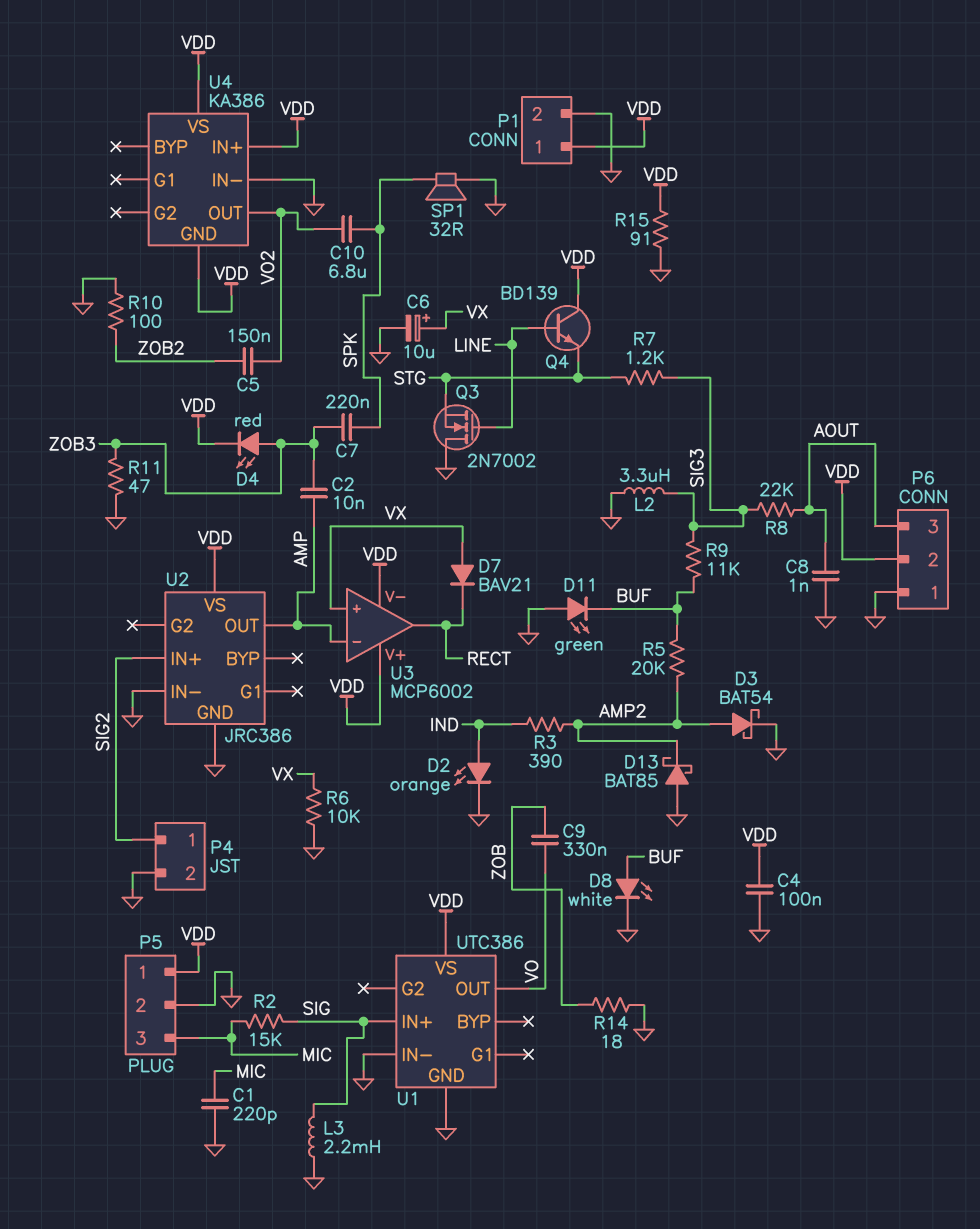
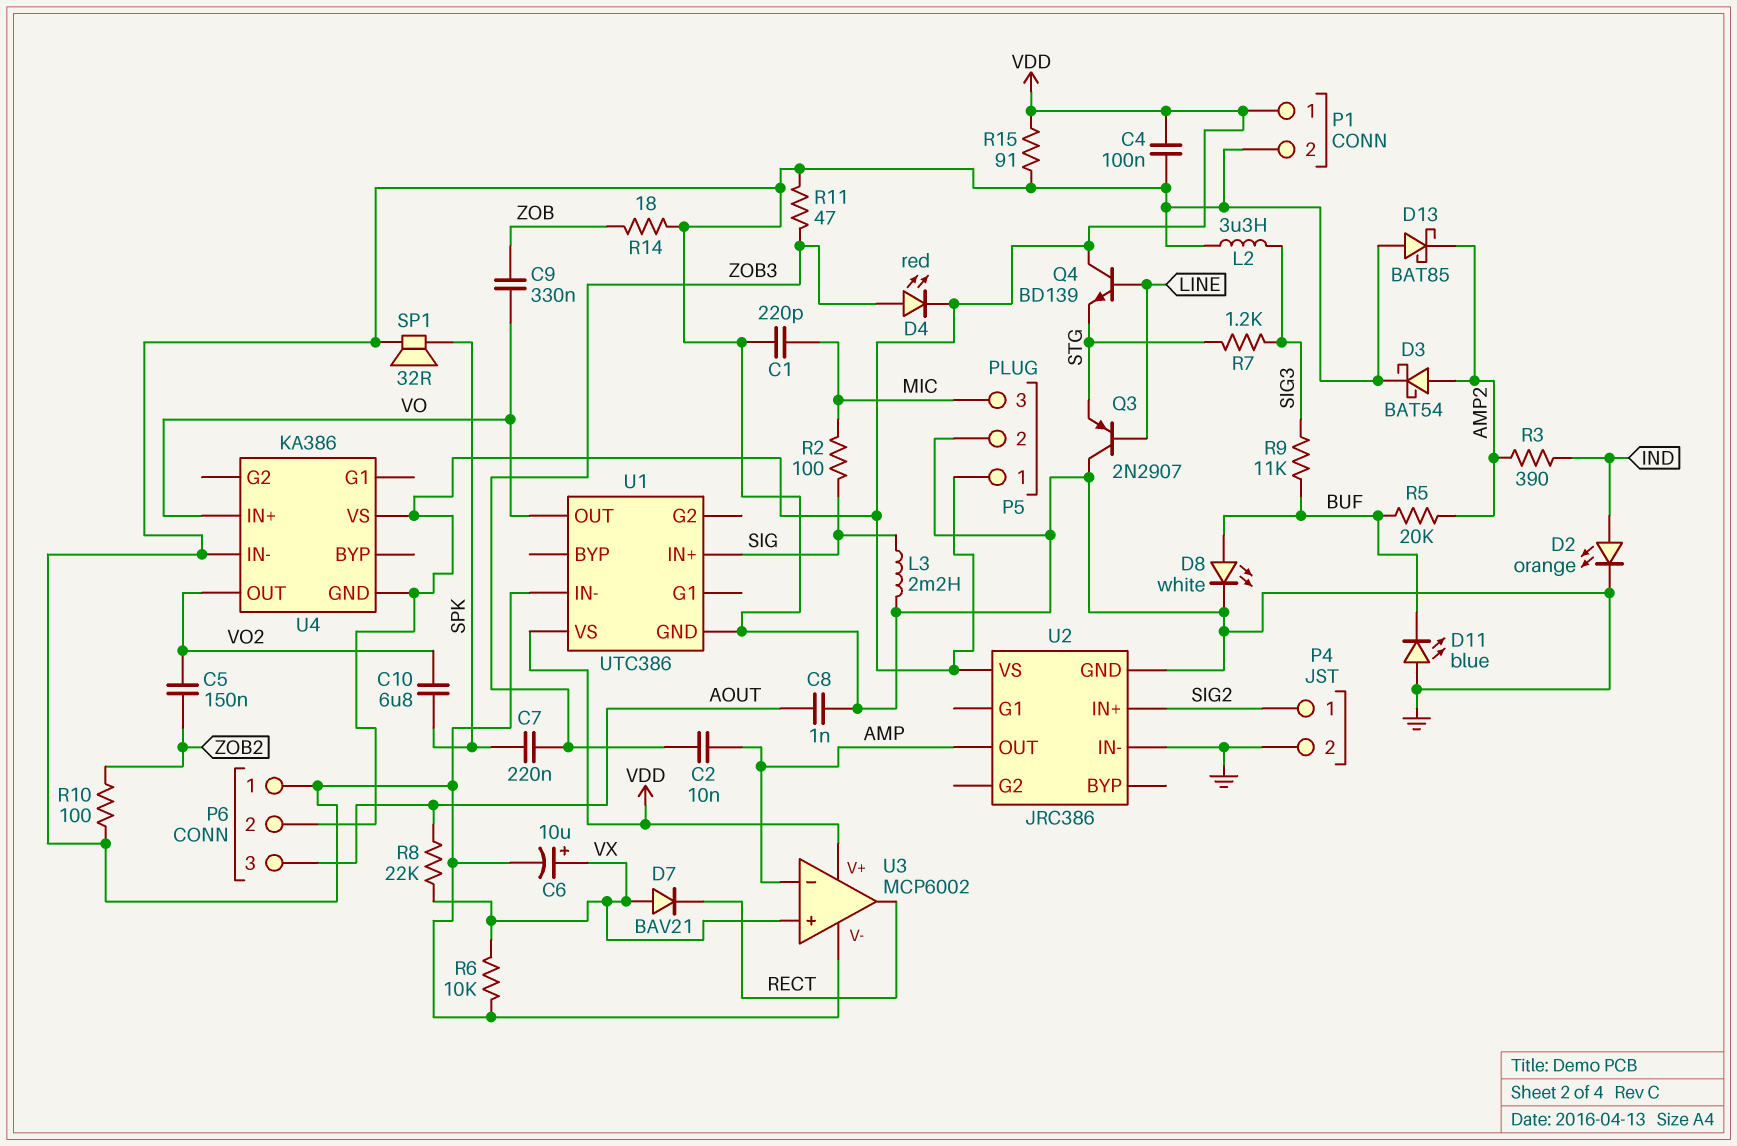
D11: LED green (A GND, K BUF) -> LED blue (A GND, K BUF)
Q3: NMOS 2N7002 (G LINE, D GND, S STG) -> PNP 2N2907 (B LINE, C GND, E STG)
R2: 15k (MIC, SIG) -> 100 (MIC, SIG)
R8: 22k (AOUT, SIG3) -> 22k (AOUT, VX)
U3 pin V-: VDD -> GND
U4 pin IN+: VDD -> VO

